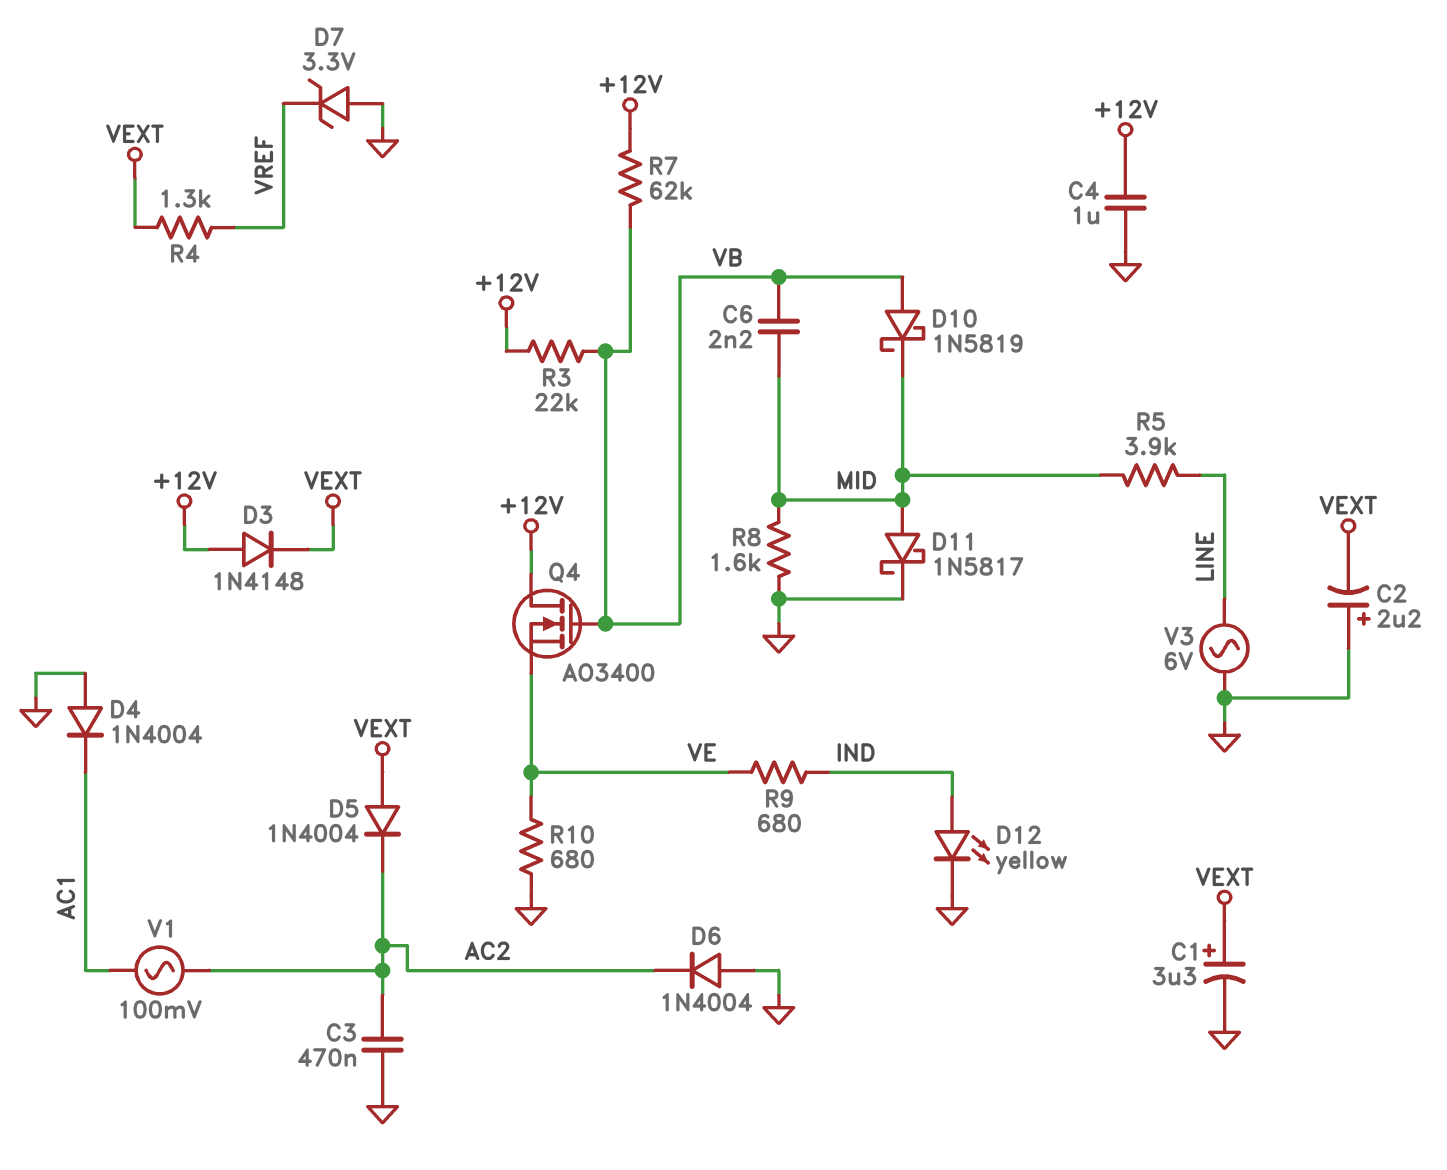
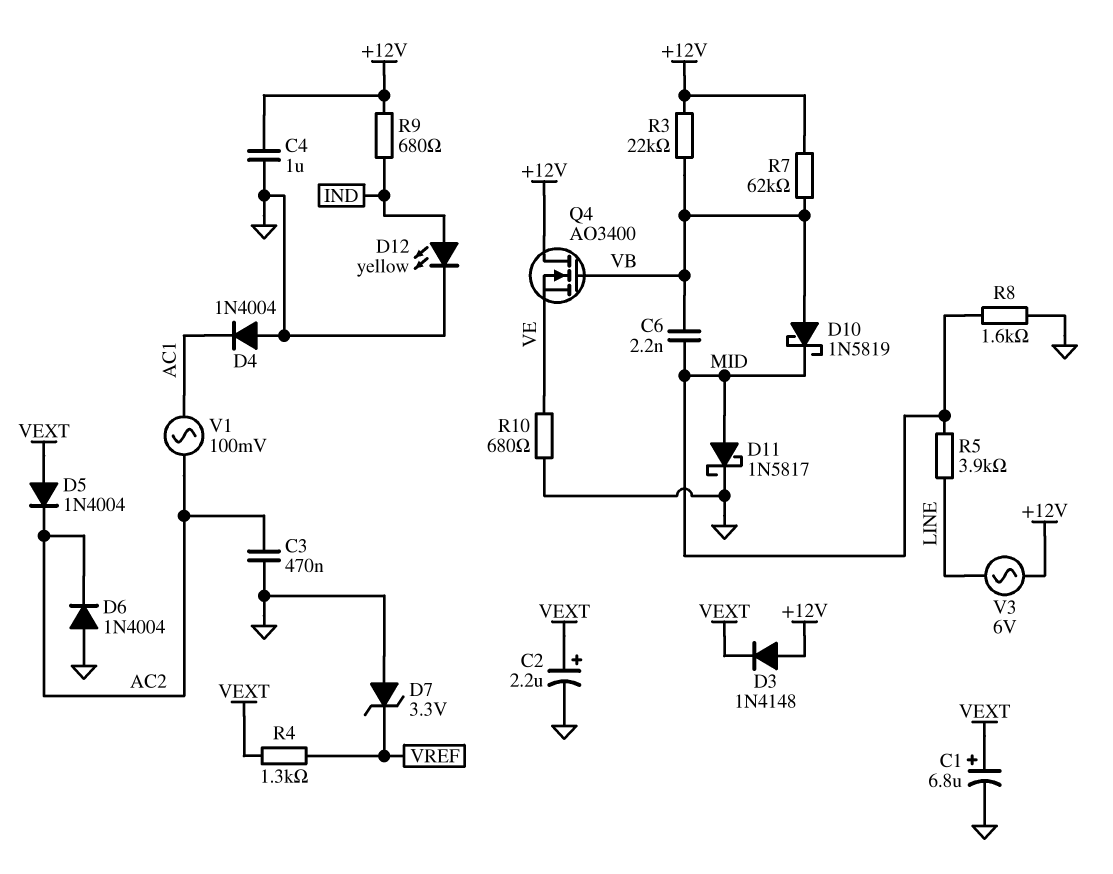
C1: 3.3uF (plus VEXT, minus GND) -> 6.8uF (plus VEXT, minus GND)
C2: 2.2uF (plus GND, minus VEXT) -> 2.2uF (plus VEXT, minus GND)
R9: 680 (IND, VE) -> 680 (+12V, IND)
V3: AC 6V (GND, LINE) -> AC 6V (+12V, LINE)

